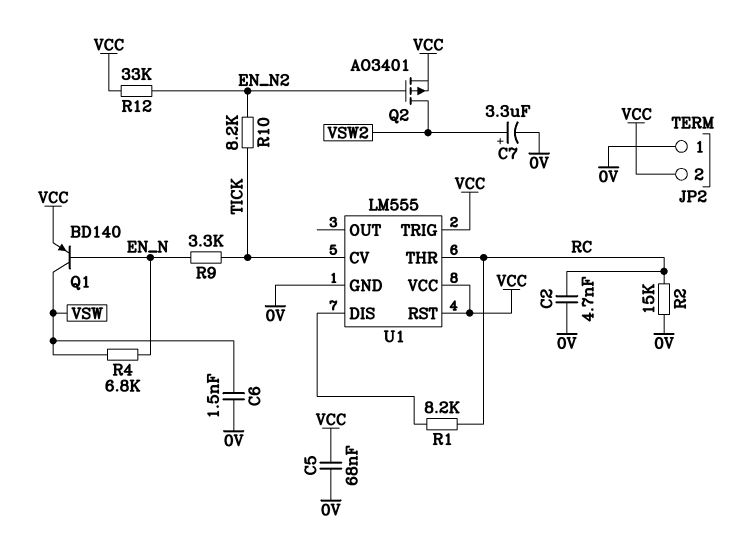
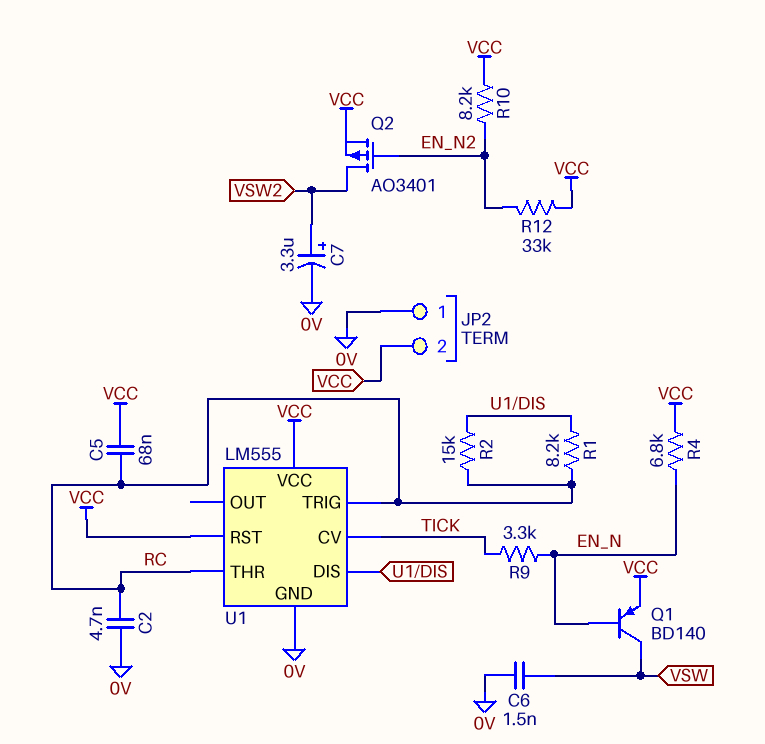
C5: 68nF (0V, VCC) -> 68nF (RC, VCC)
R2: 15k (0V, RC) -> 15k (RC, U1/DIS)
R4: 6.8k (EN_N, VSW) -> 6.8k (EN_N, VCC)
R10: 8.2k (EN_N2, TICK) -> 8.2k (EN_N2, VCC)
U1 pin TRIG: VCC -> RC

